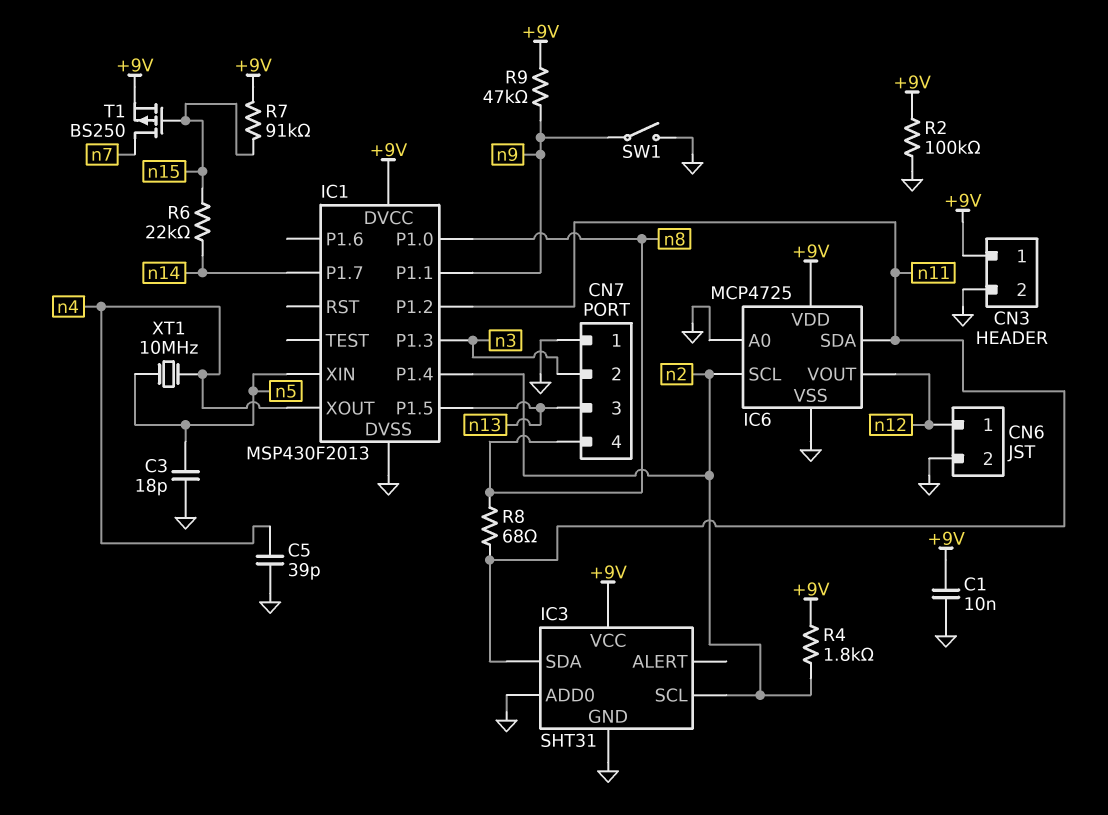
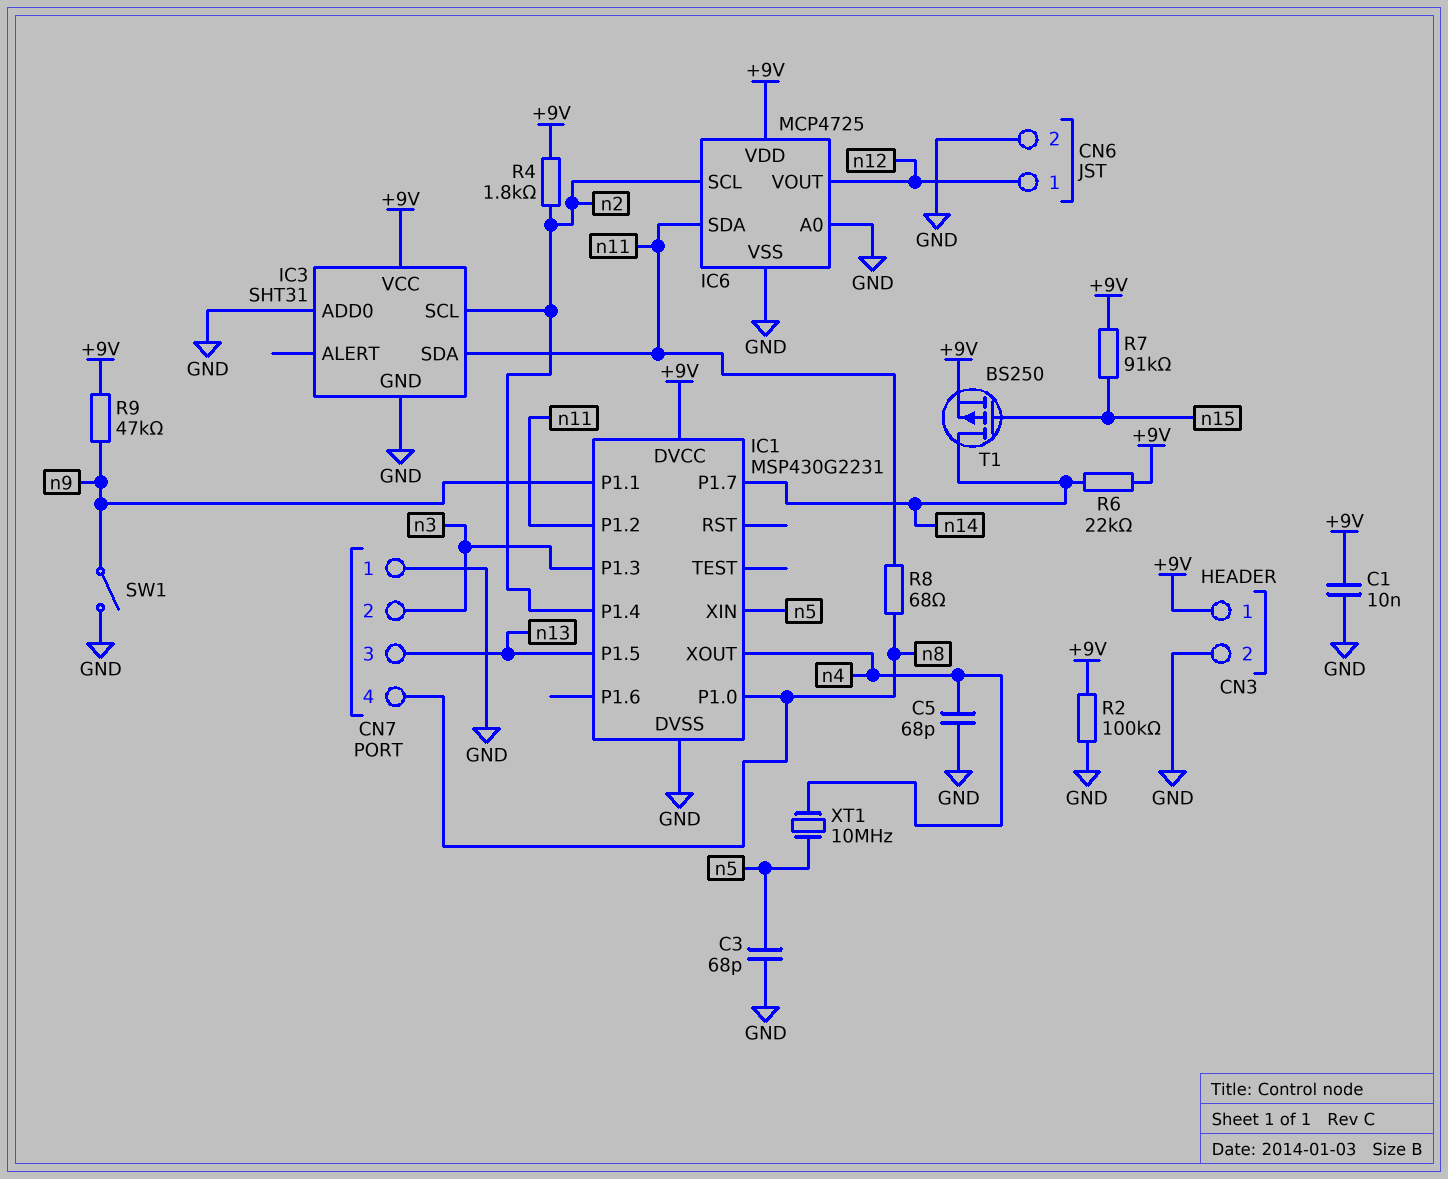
C3: 18pF (GND, n5) -> 68pF (GND, n5)
C5: 39pF (GND, n4) -> 68pF (GND, n4)
IC1: MSP430F2013 -> MSP430G2231
R6: 22k (n14, n15) -> 22k (+9V, n14)
T1: PMOS BS250 (G n15, D n7, S +9V) -> PMOS BS250 (G n15, D n14, S +9V)

